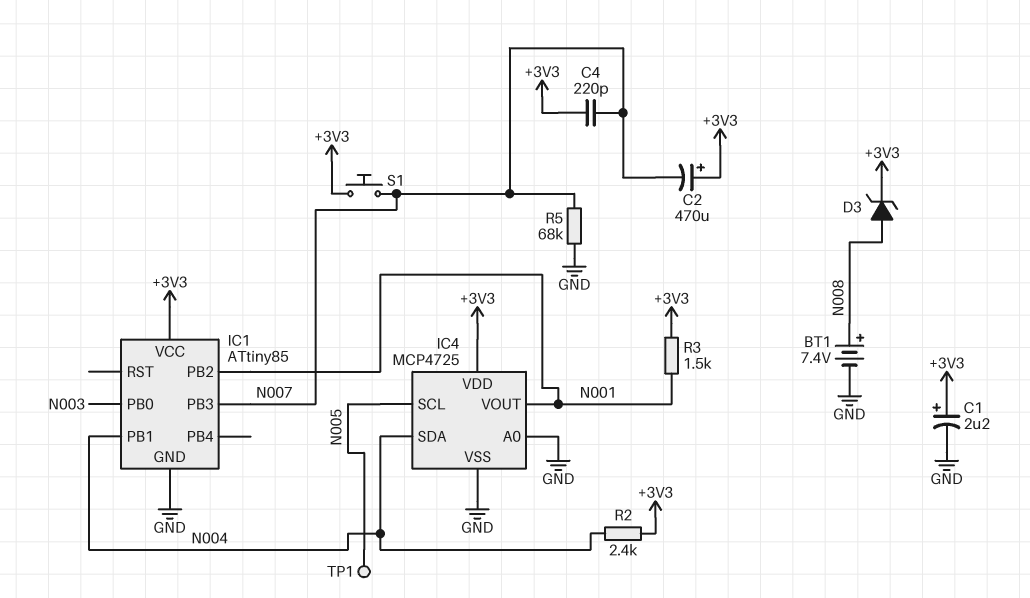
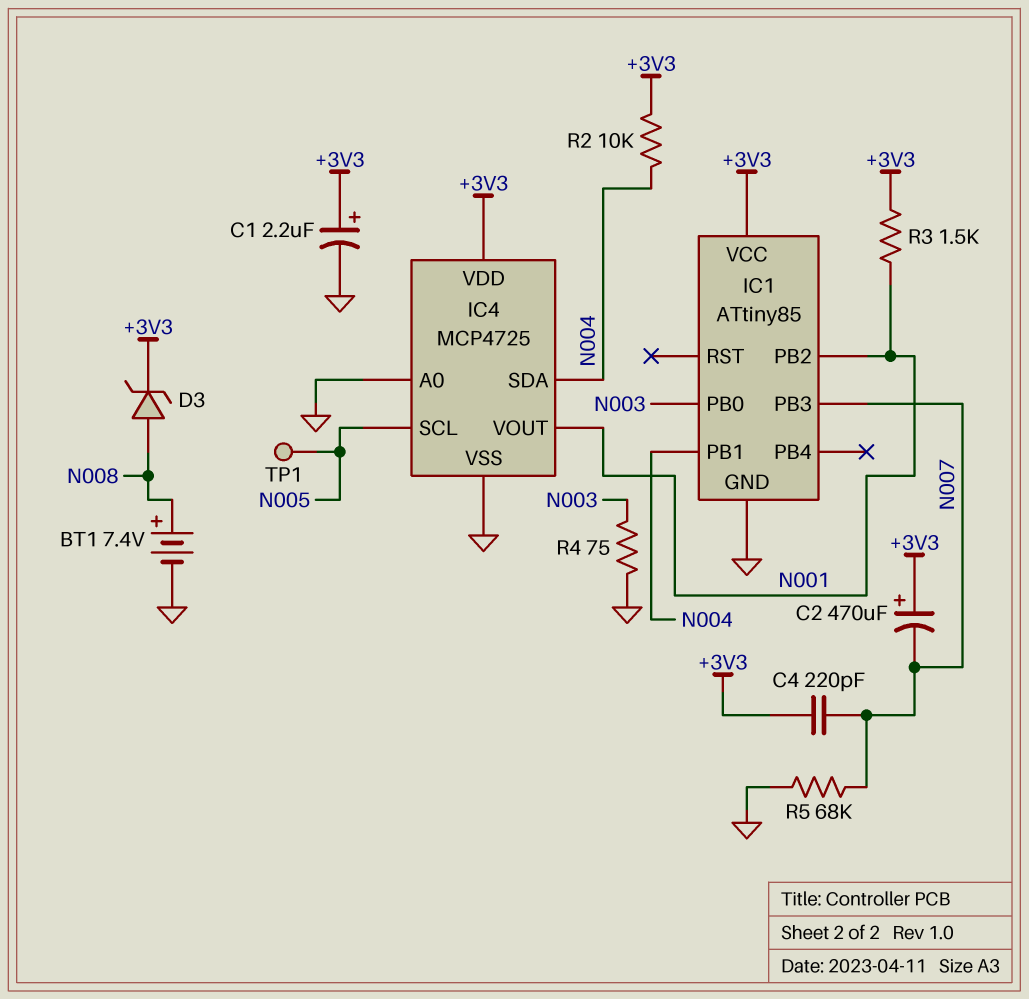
R2: 2.4k (+3V3, N004) -> 10k (+3V3, N004)
R4: none -> 75 (GND, N003)
S1: button (+3V3, N007) -> none

